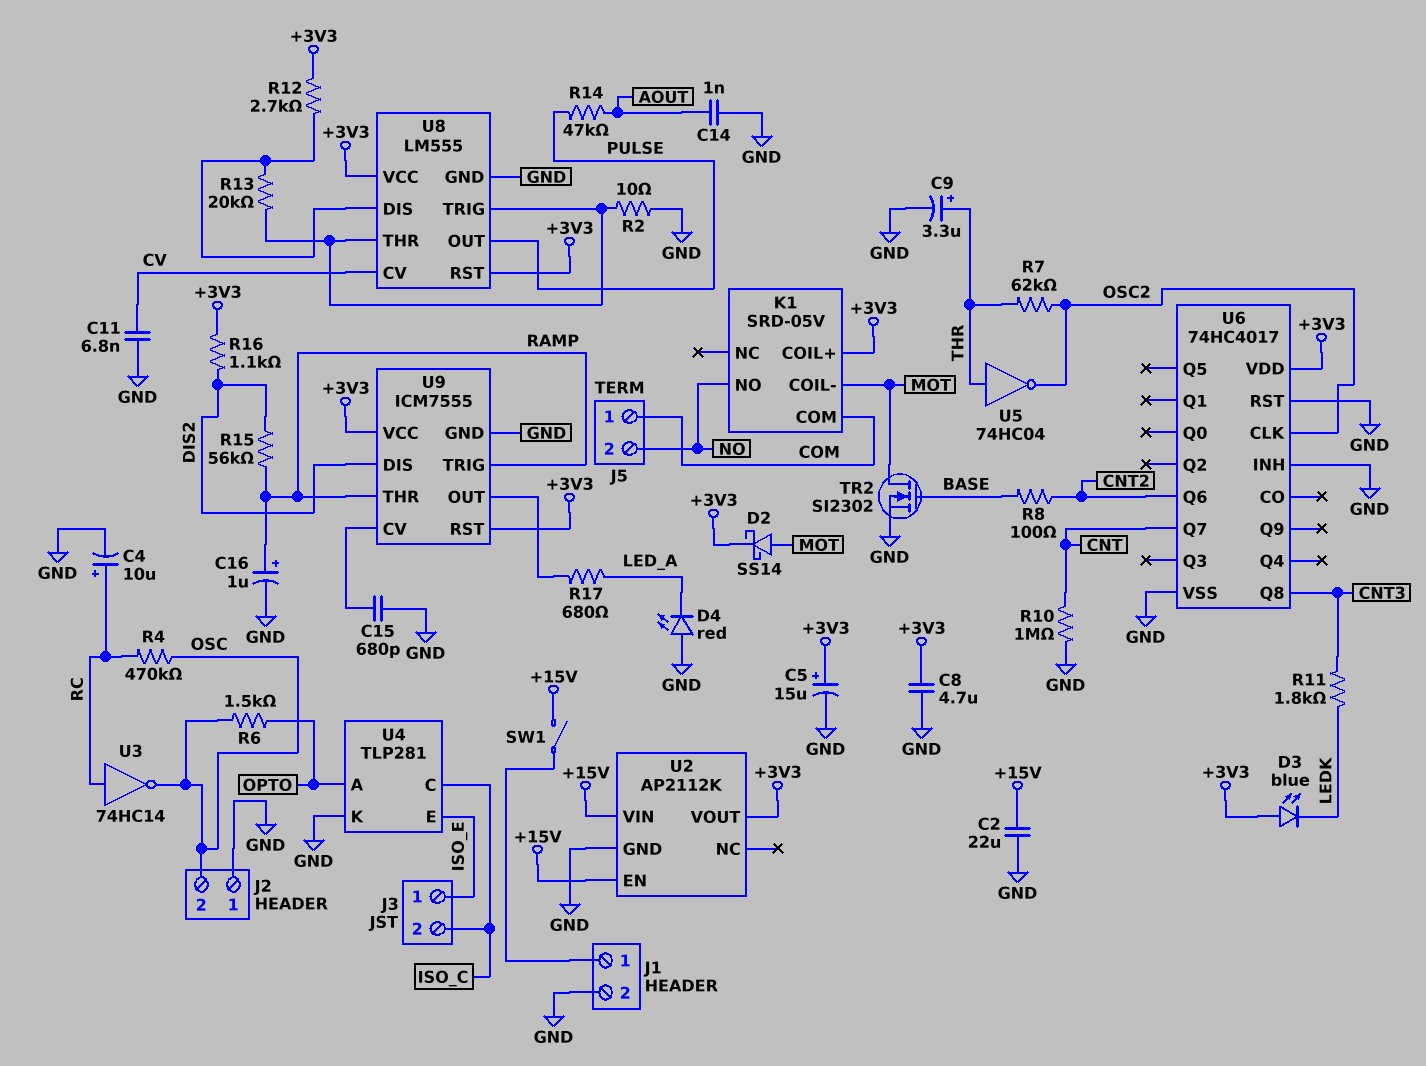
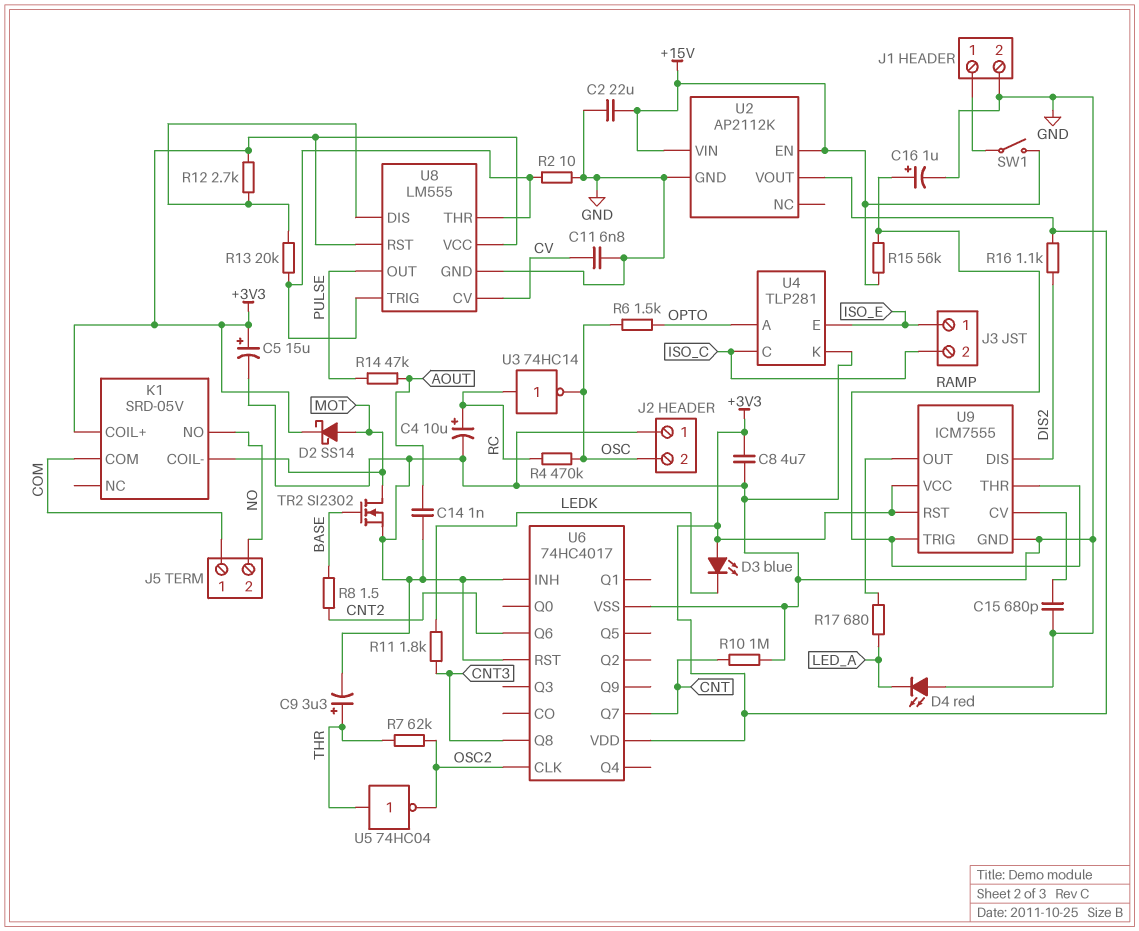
R8: 100 (BASE, CNT2) -> 1.5 (BASE, CNT2)
R15: 56k (DIS2, RAMP) -> 56k (+15V, RAMP)

